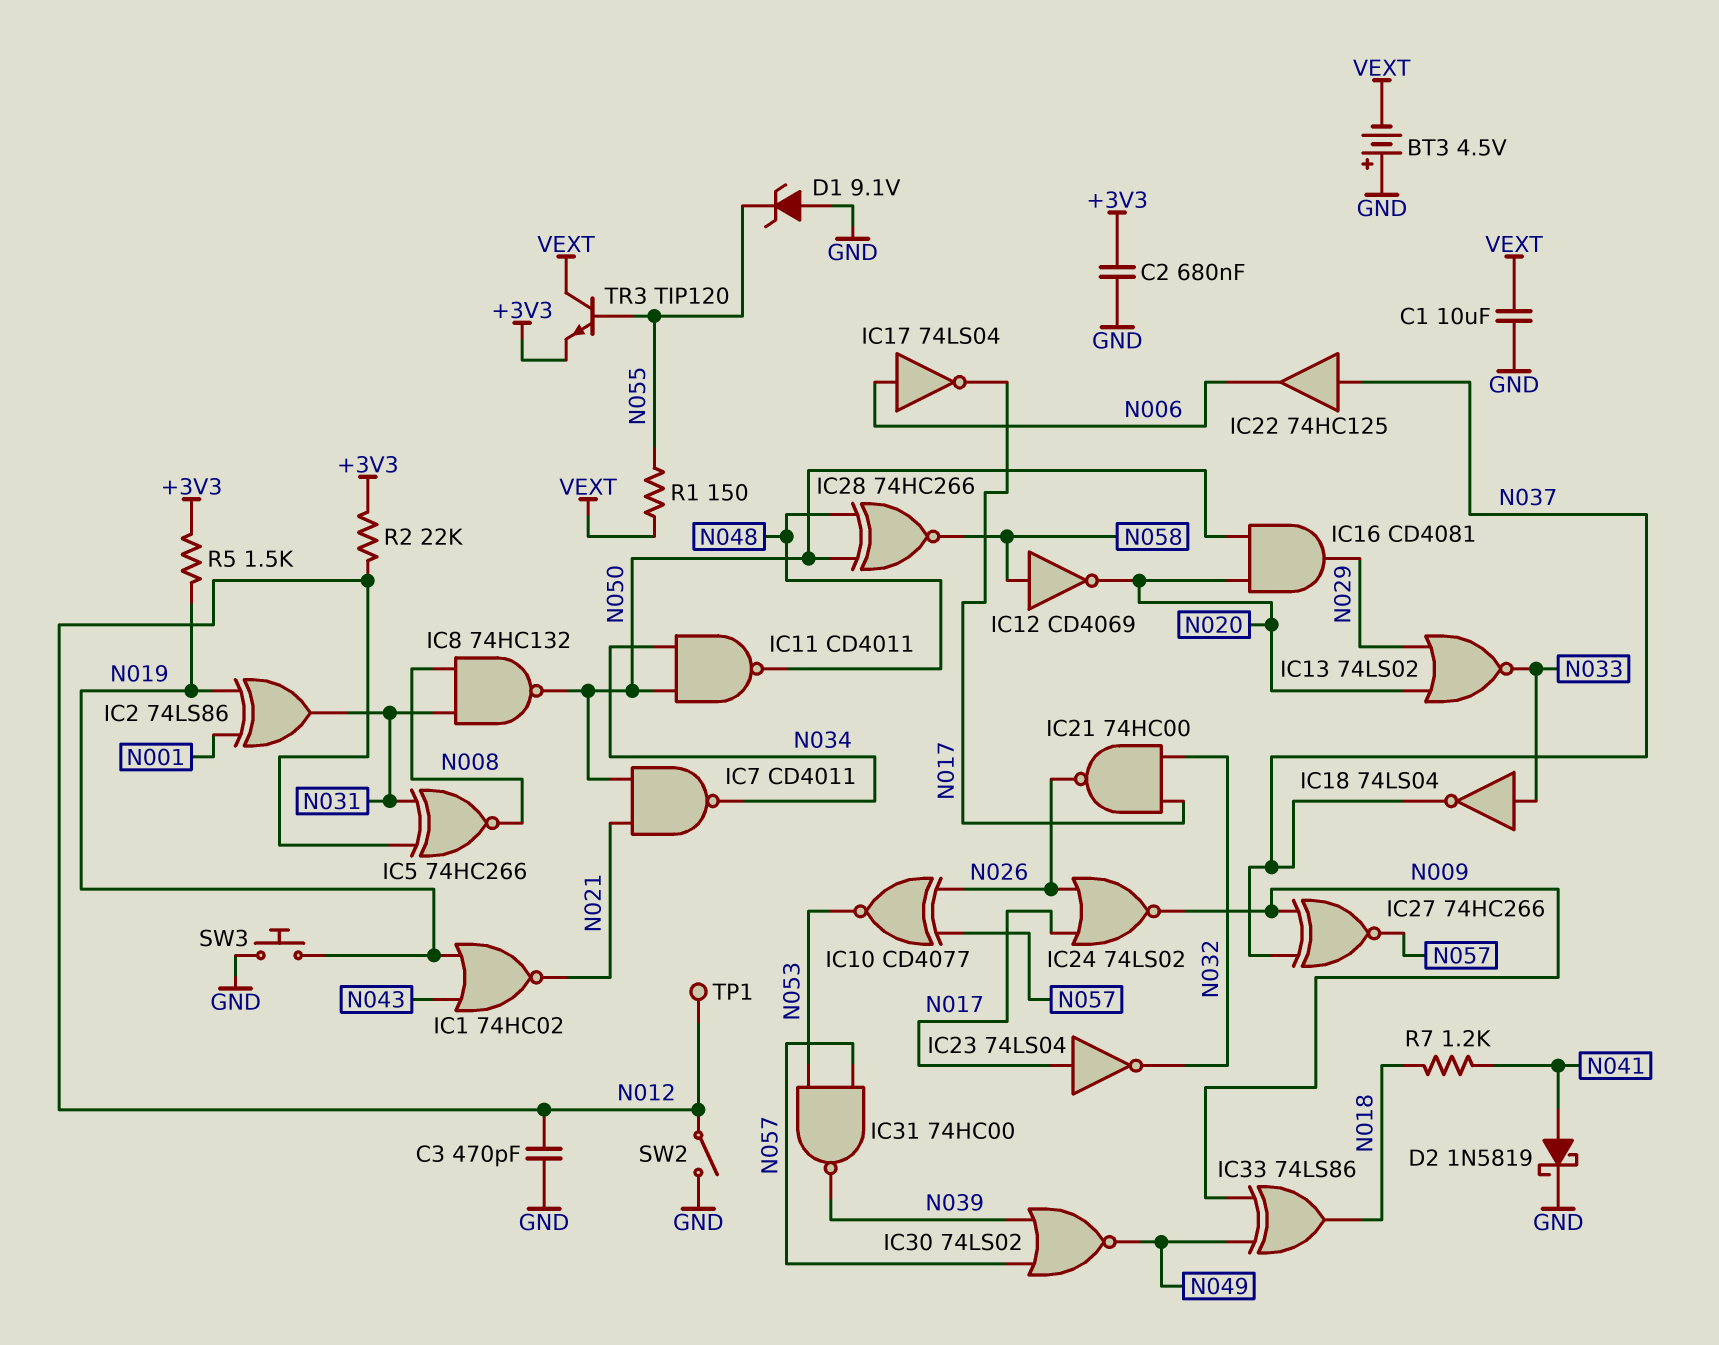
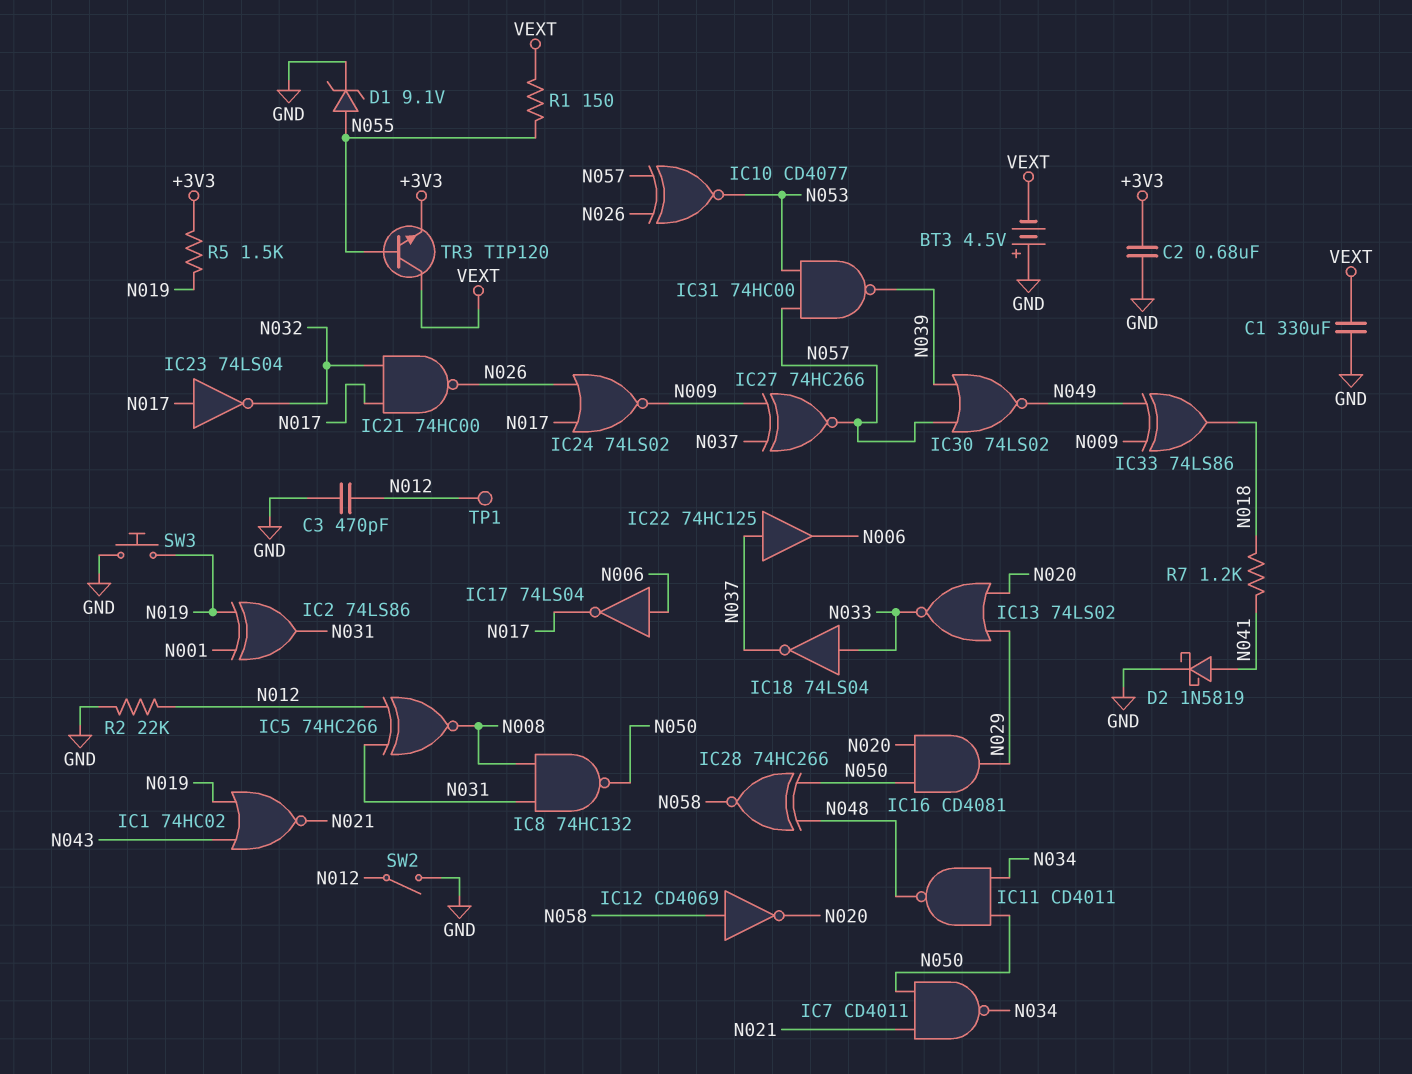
C1: 10uF (GND, VEXT) -> 330uF (GND, VEXT)
D1: zener 9.1V (A GND, K N055) -> zener 9.1V (A N055, K GND)
R2: 22k (+3V3, N012) -> 22k (GND, N012)

